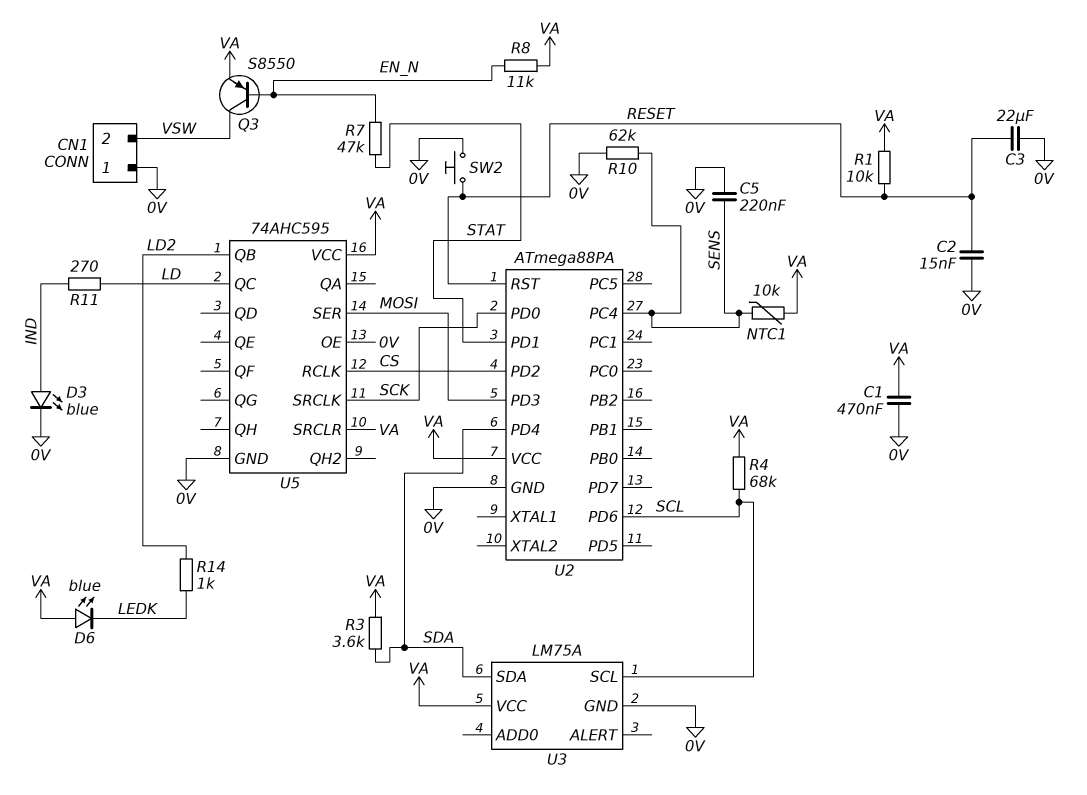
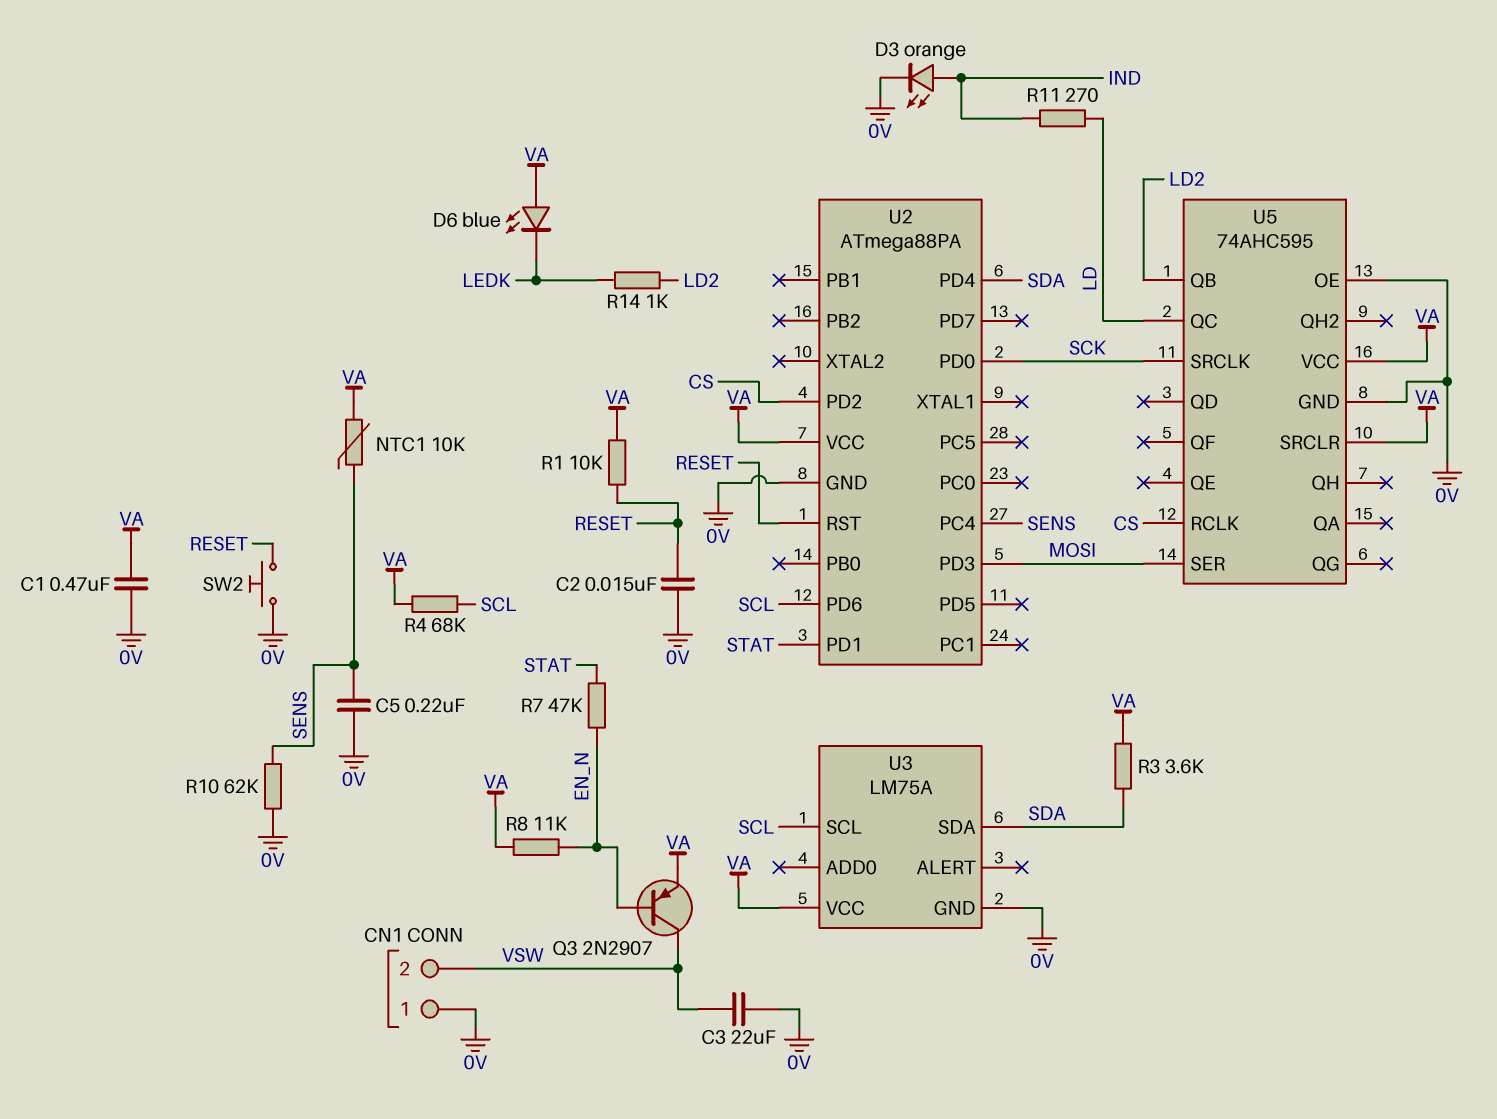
C3: 22uF (0V, RESET) -> 22uF (0V, VSW)
D3: LED blue (A IND, K 0V) -> LED orange (A IND, K 0V)
Q3: PNP S8550 (B EN_N, C VSW, E VA) -> PNP 2N2907 (B EN_N, C VSW, E VA)

